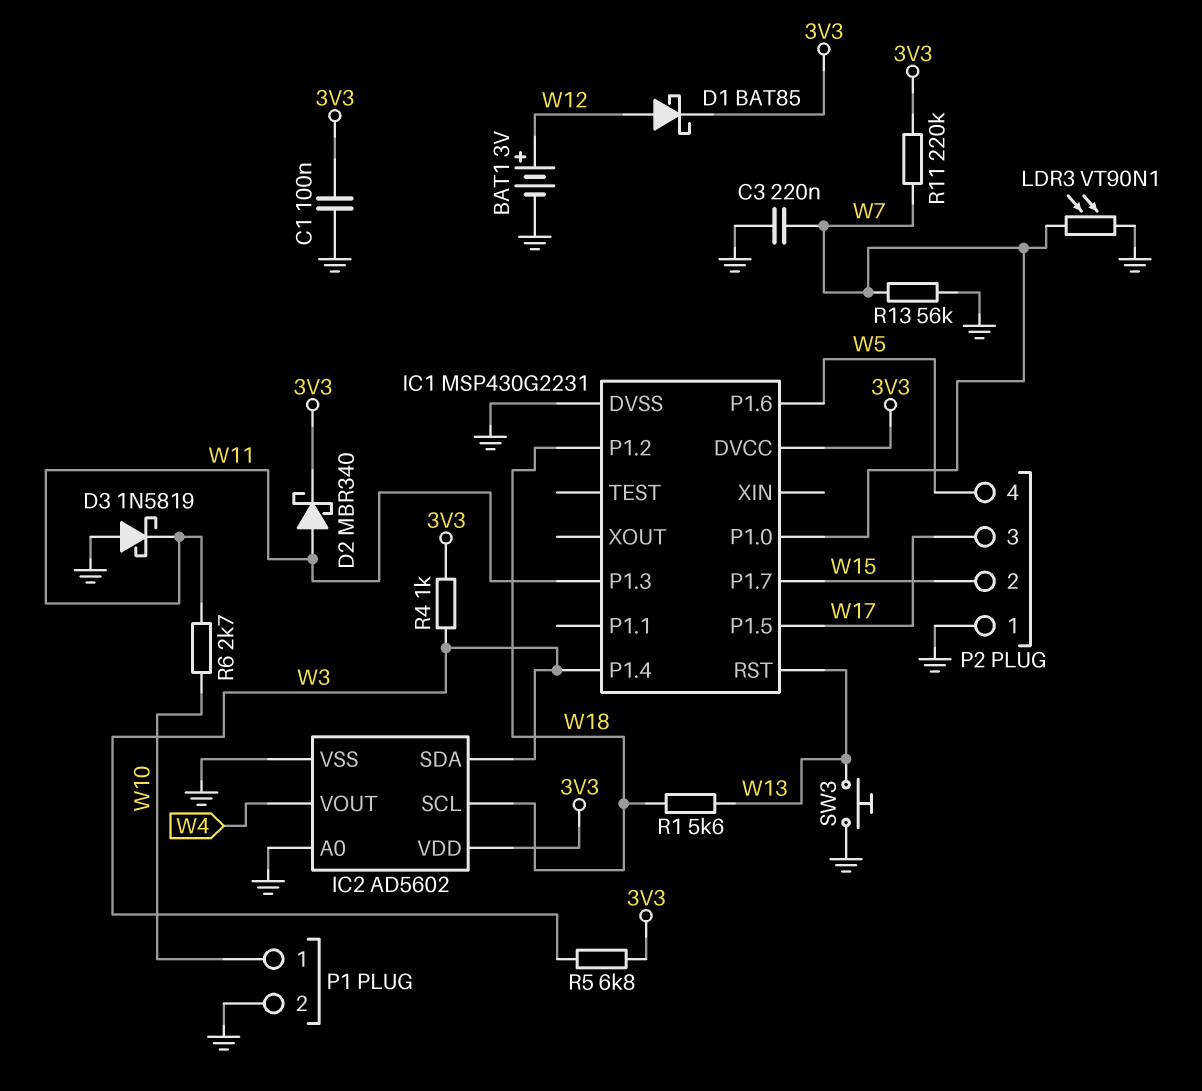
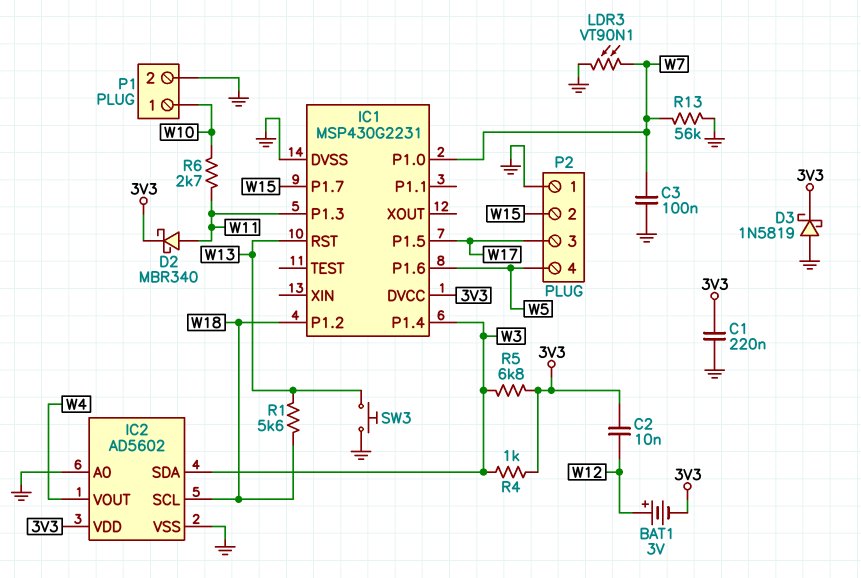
BAT1: 3V (plus W12, minus GND) -> 3V (plus W12, minus 3V3)
C1: 100nF (3V3, GND) -> 220nF (3V3, GND)
C2: none -> 10nF (3V3, W12)
C3: 220nF (GND, W7) -> 100nF (GND, W7)
D1: schottky BAT85 (A W12, K 3V3) -> none
D3: schottky 1N5819 (A GND, K W11) -> schottky 1N5819 (A GND, K 3V3)
R11: 220k (3V3, W7) -> none

